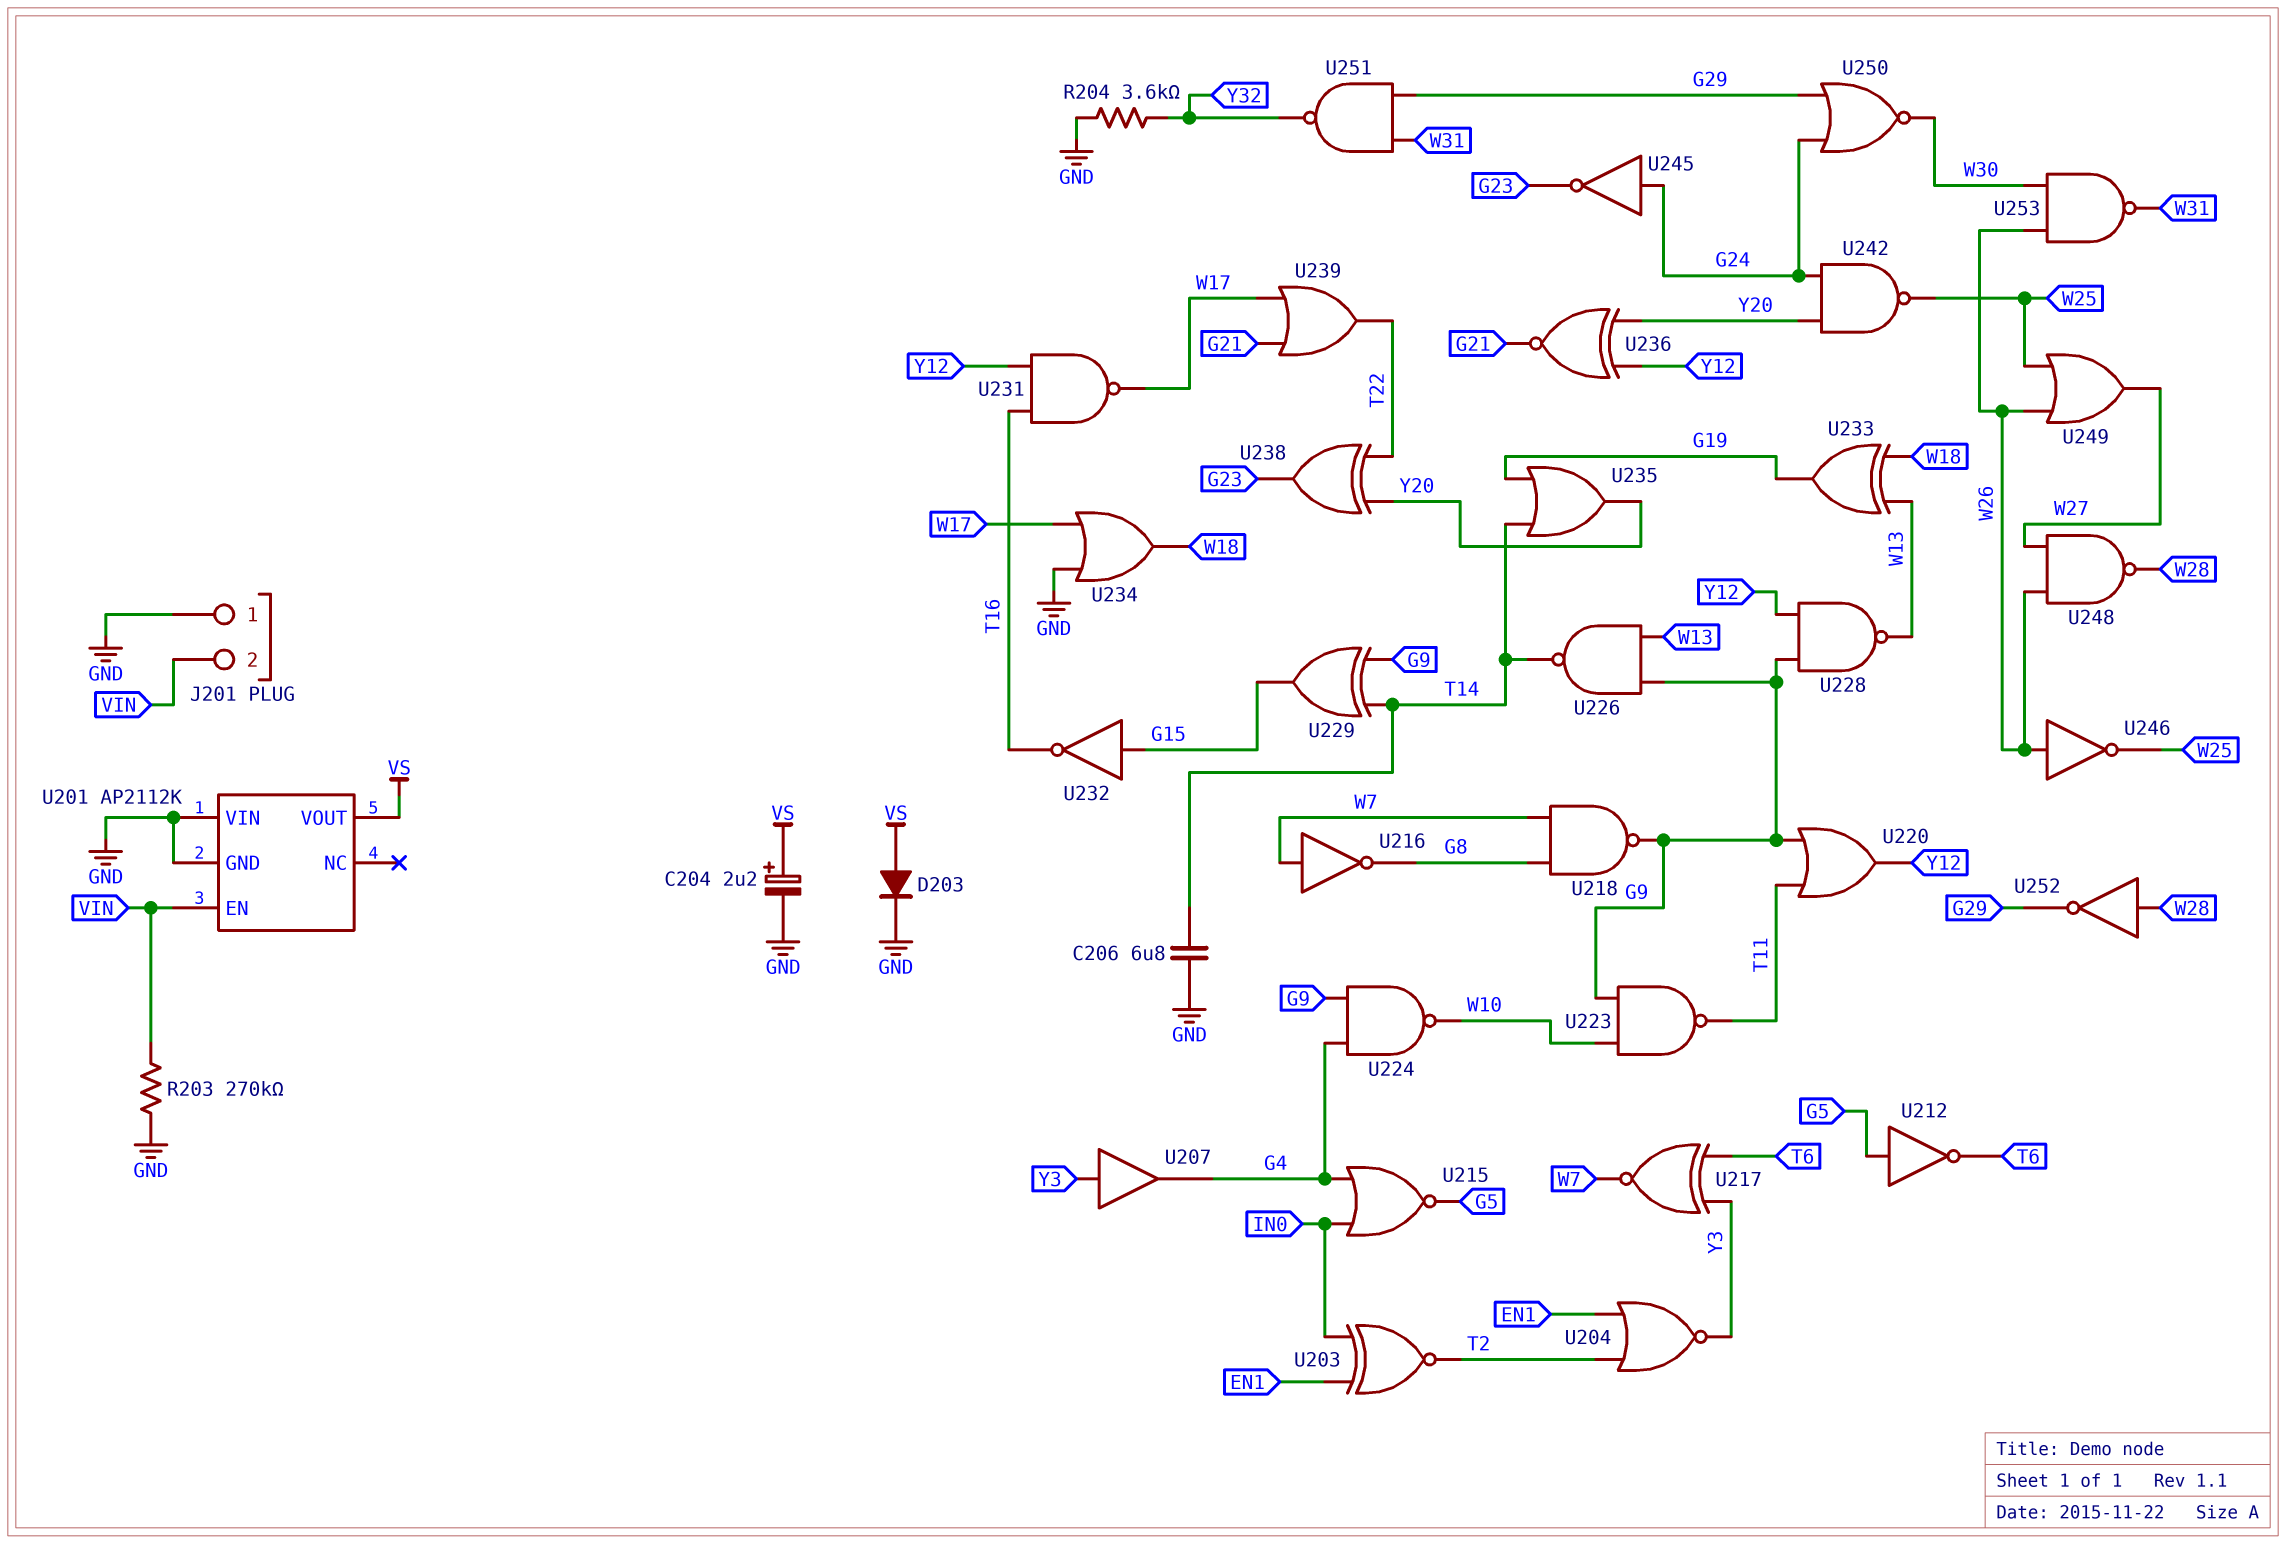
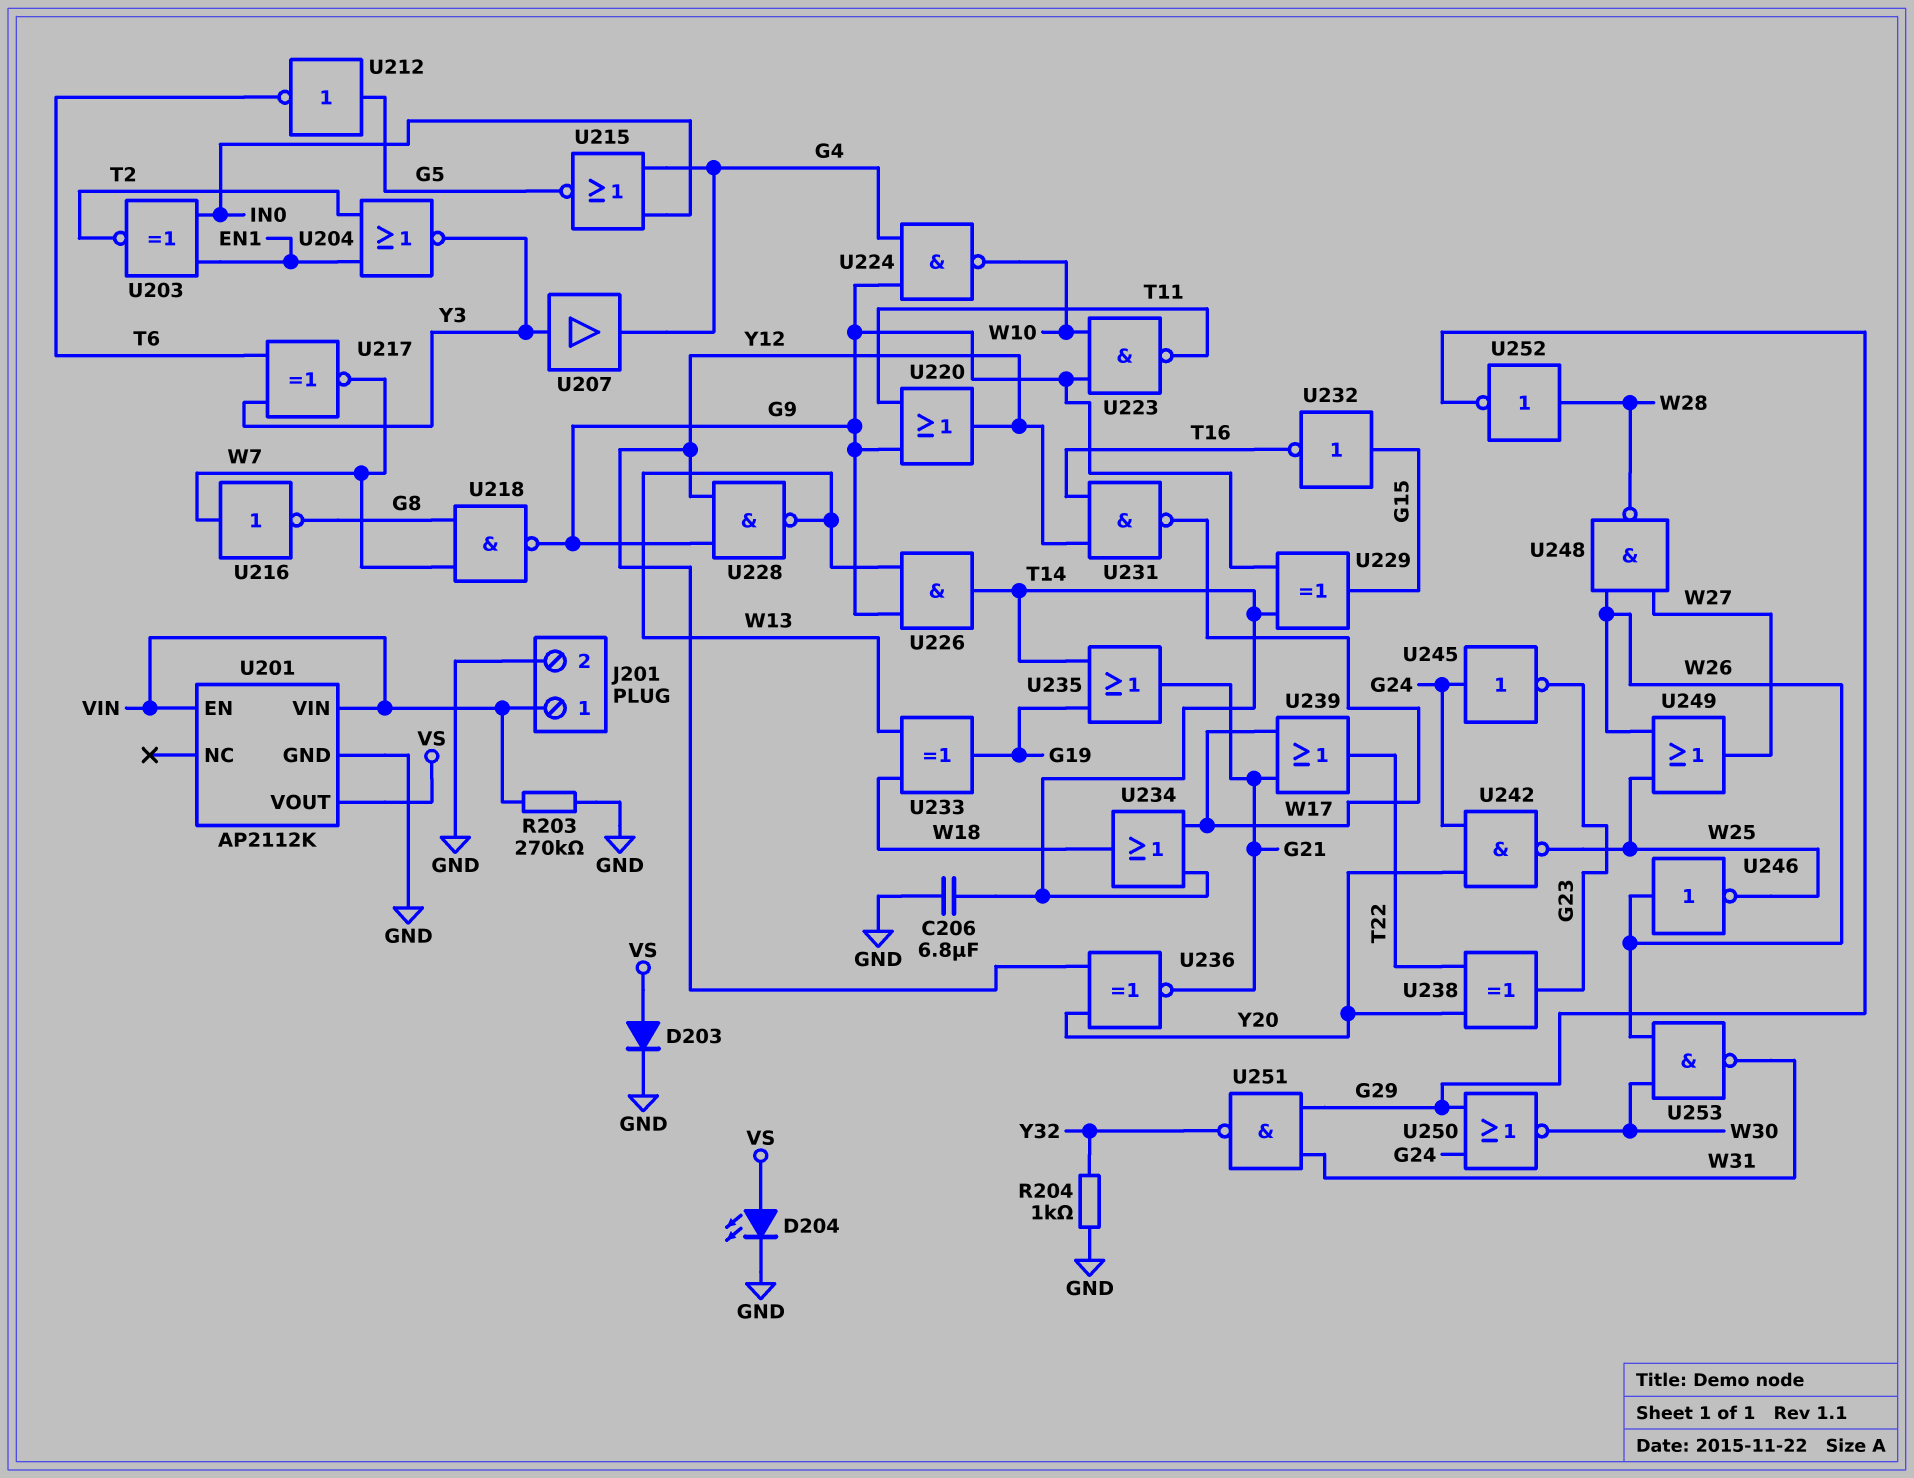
C204: 2.2uF (plus VS, minus GND) -> none
D204: none -> LED (A VS, K GND)
J201 pin 1: GND -> VIN
J201 pin 2: VIN -> GND
R204: 3.6k (GND, Y32) -> 1k (GND, Y32)
U201 pin VIN: GND -> VIN
U226: NAND (in G9, in W13, out T14) -> AND (in G9, in W13, out T14)
U234: OR (in GND, in W17, out W18) -> OR (in T14, in W17, out W18)
U235: OR (in G19, in T14, out Y20) -> OR (in G19, in T14, out G21)

